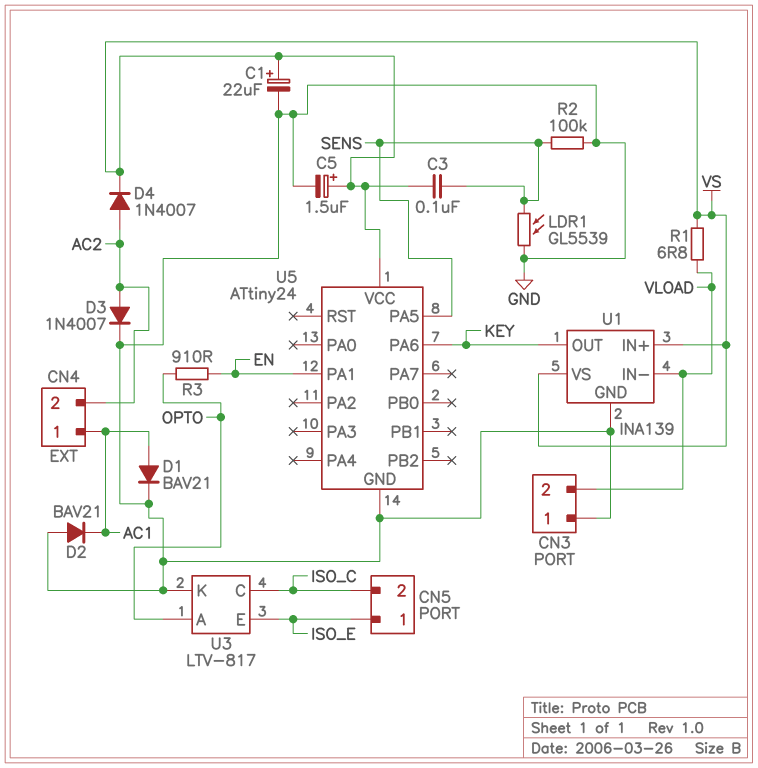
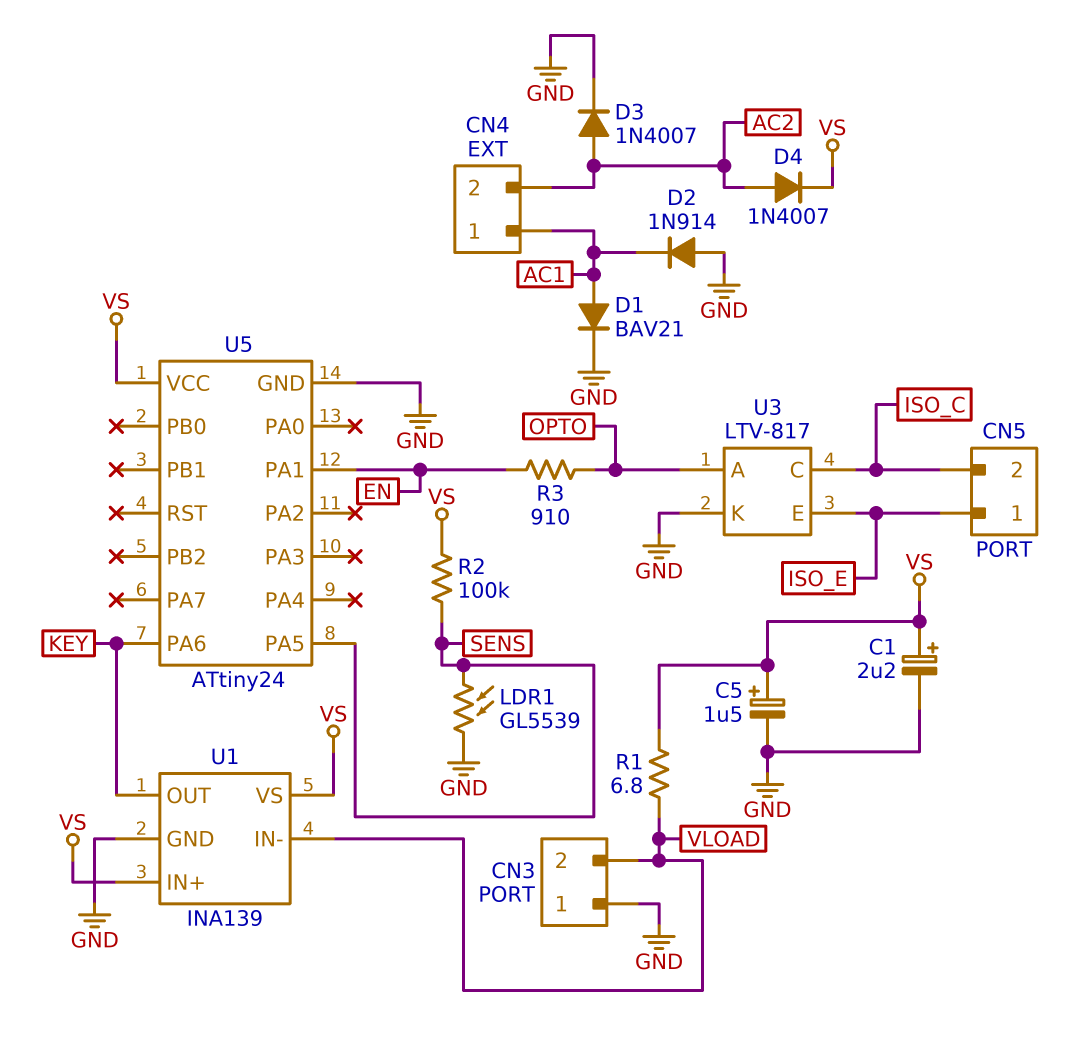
C1: 22uF (plus VS, minus GND) -> 2.2uF (plus VS, minus GND)
C3: 100nF (SENS, VS) -> none
D2: diode BAV21 (A GND, K AC1) -> diode 1N914 (A GND, K AC1)
R2: 100k (GND, SENS) -> 100k (SENS, VS)

